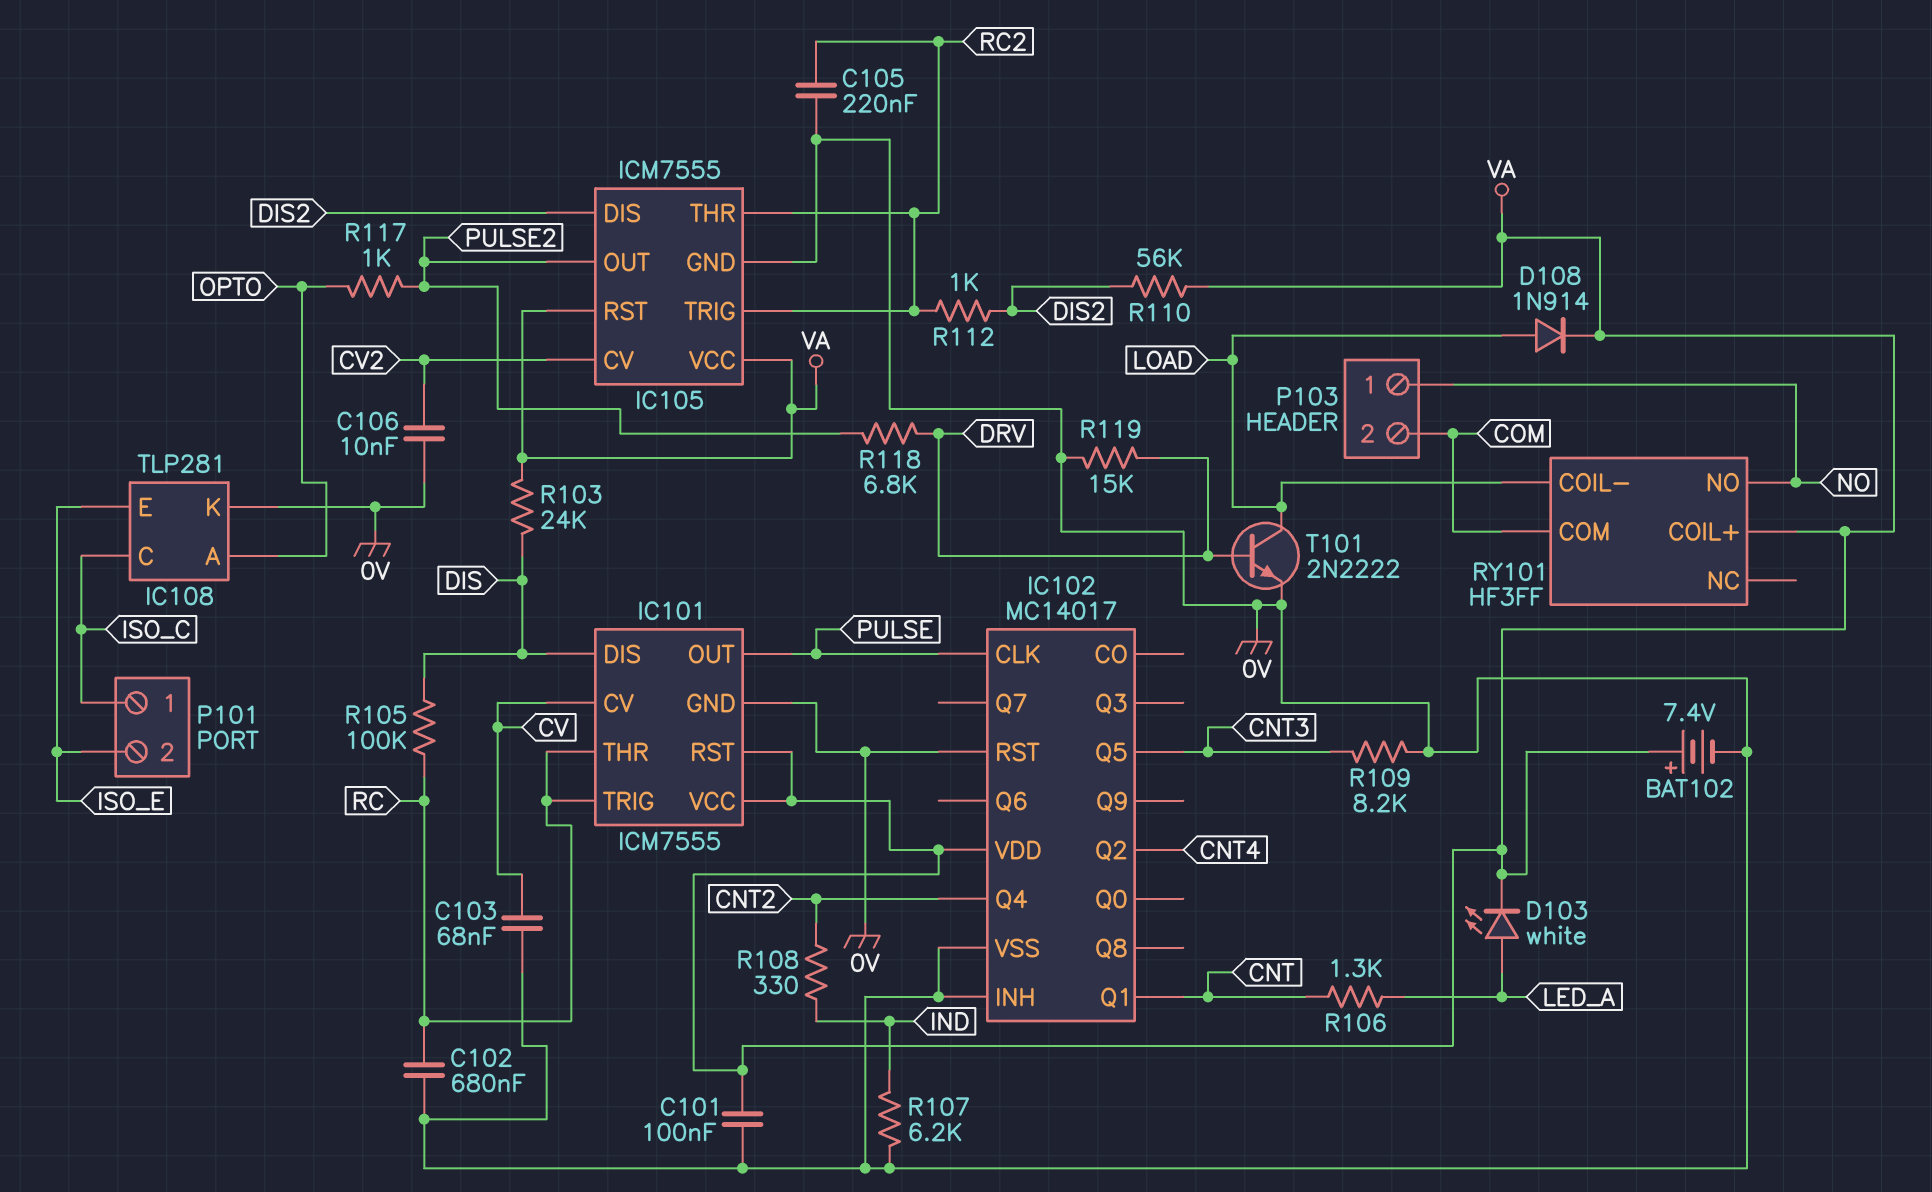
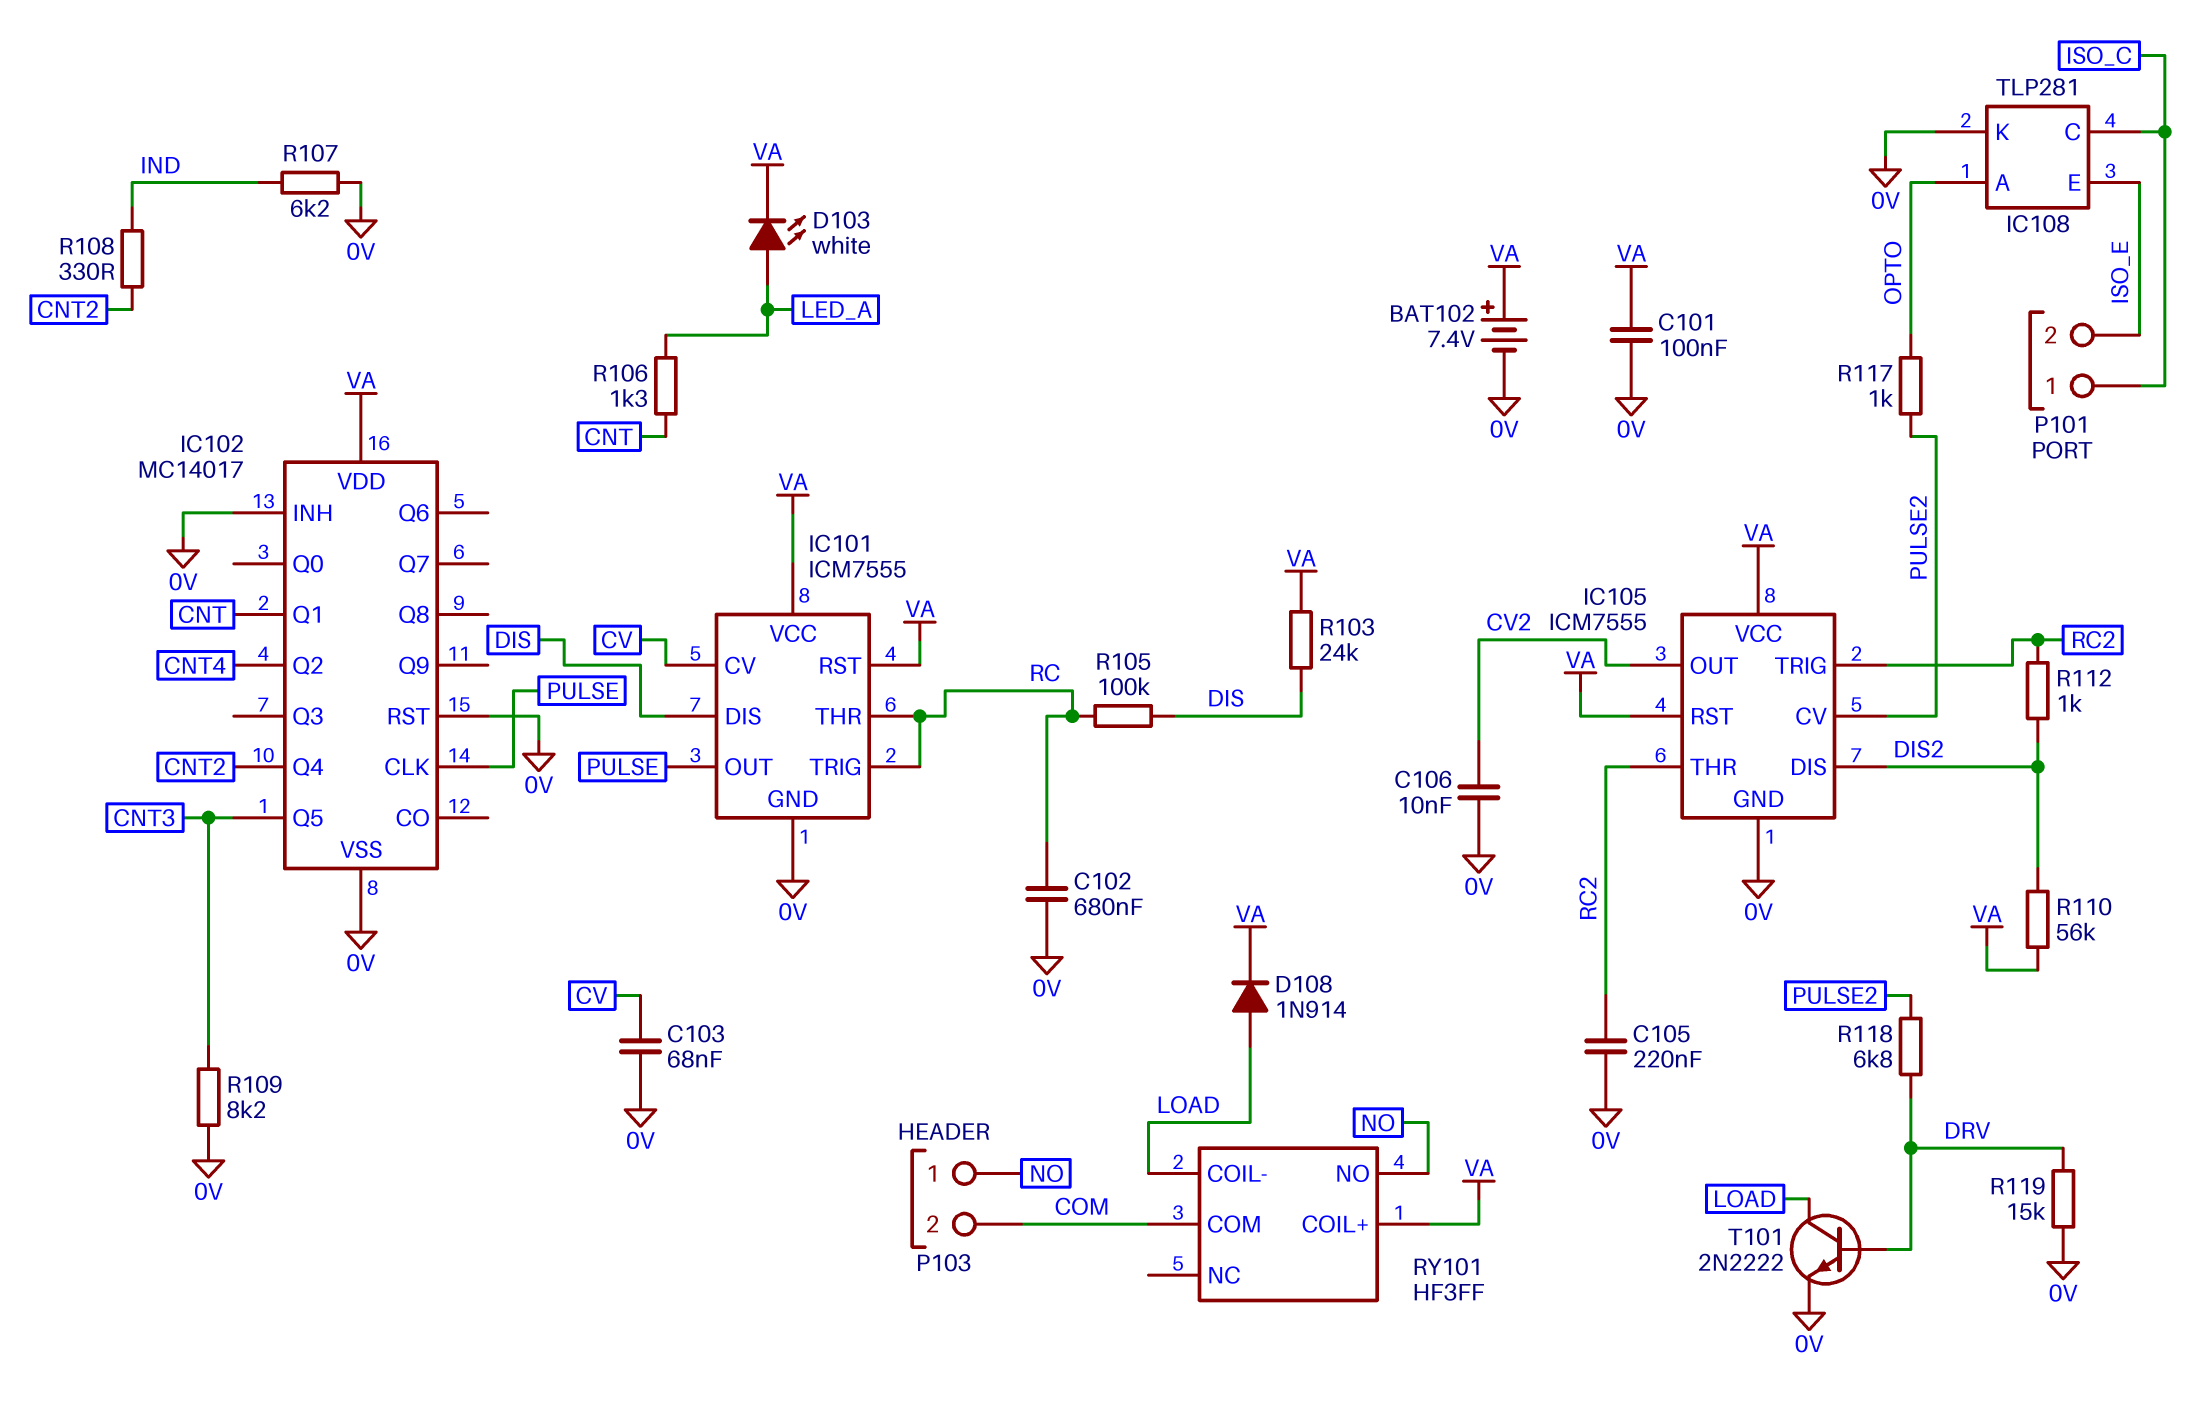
IC105 pin CV: CV2 -> PULSE2
IC105 pin OUT: PULSE2 -> CV2

